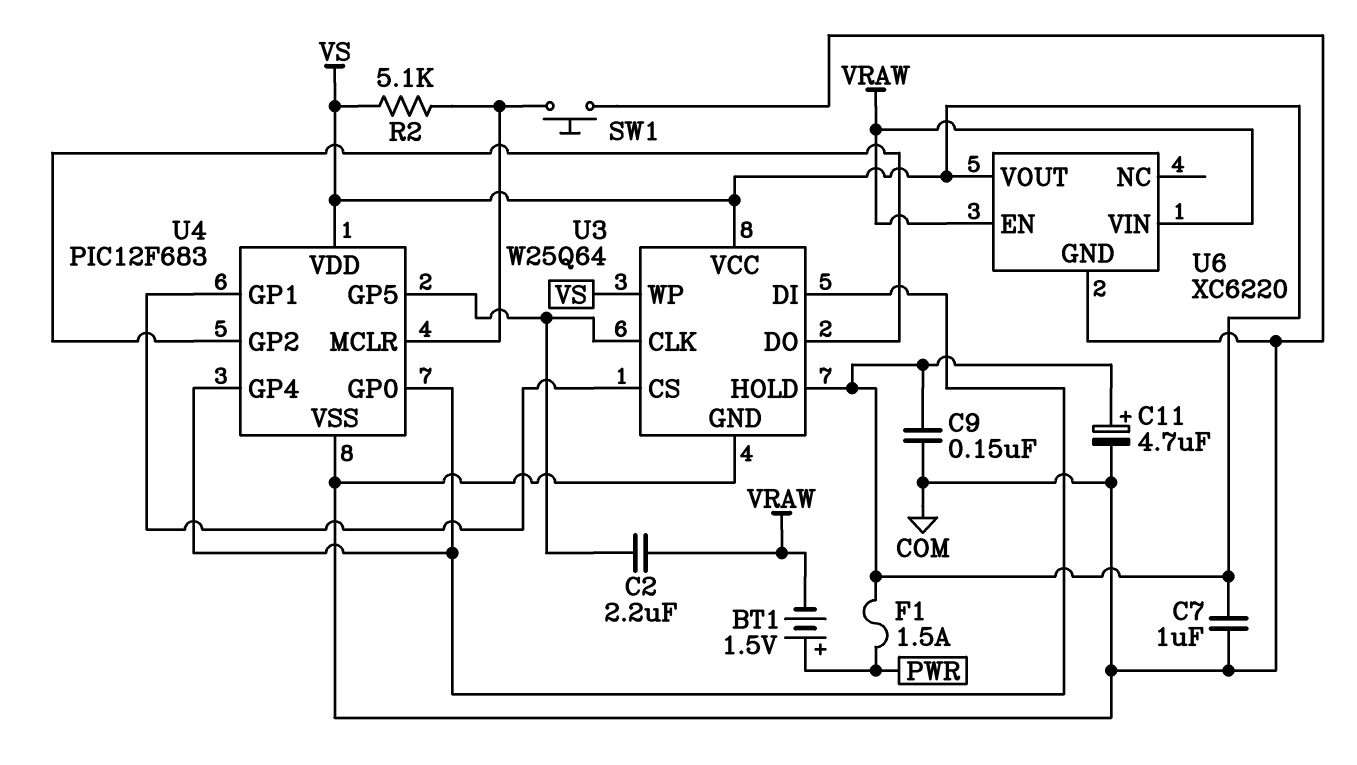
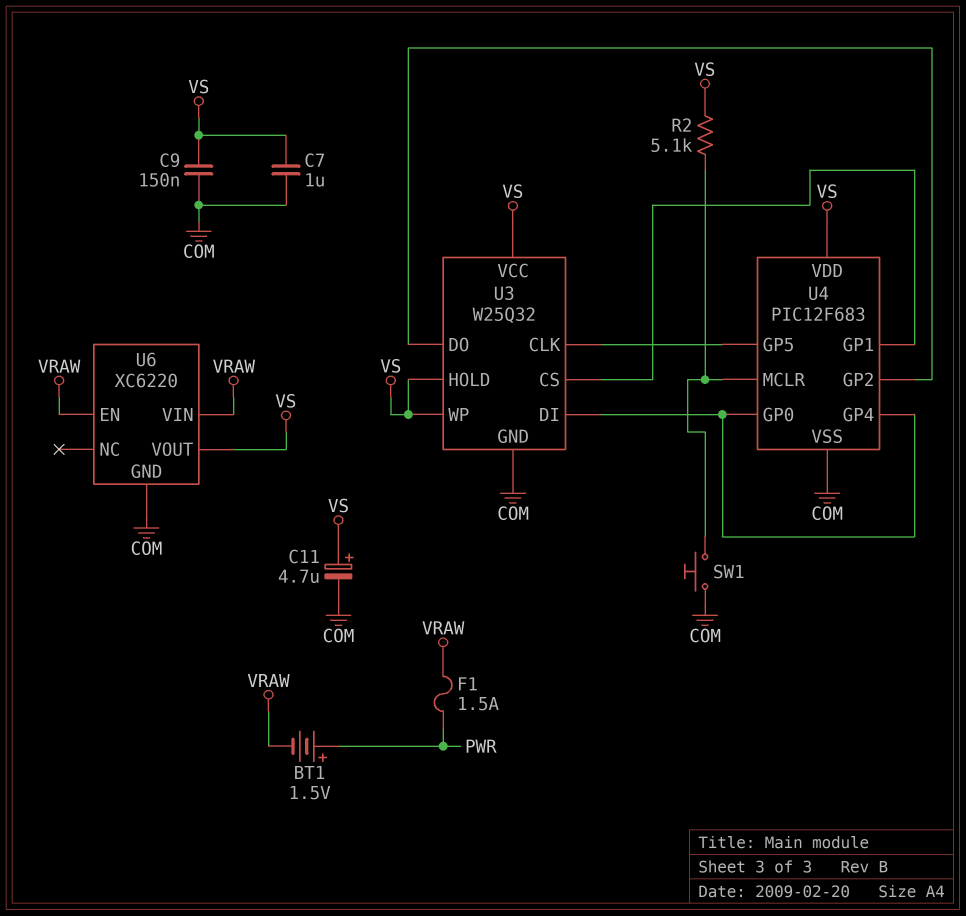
C2: 2.2uF (U3/CLK, VRAW) -> none
F1: 1.5A (PWR, VS) -> 1.5A (PWR, VRAW)
U3: W25Q64 -> W25Q32

